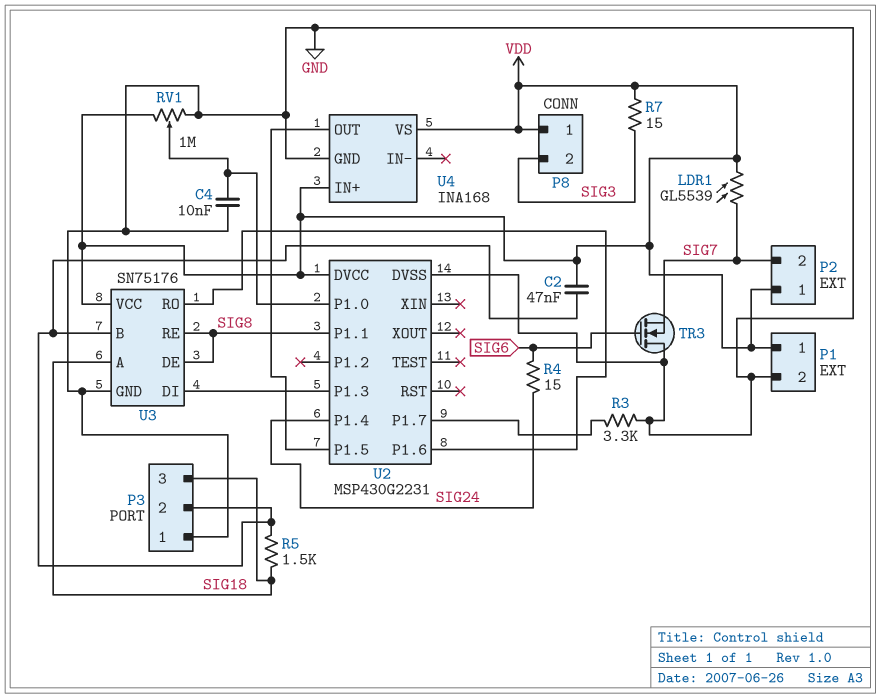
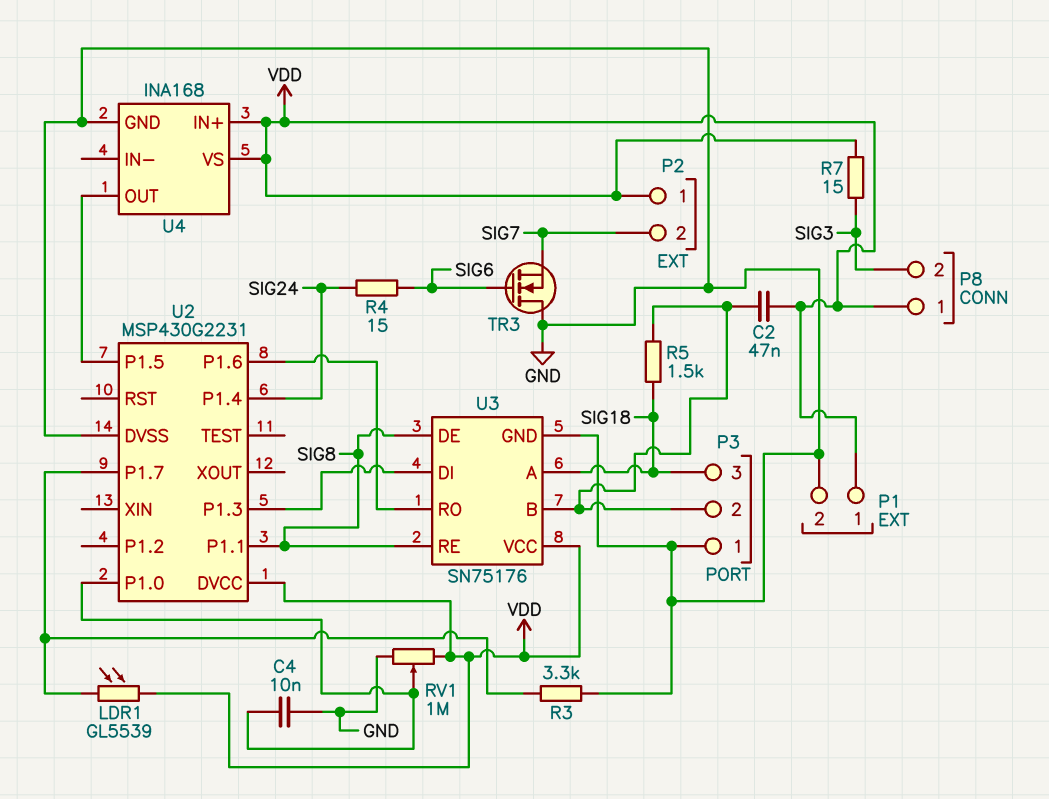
LDR1: GL5539 (SIG7, VDD) -> GL5539 (U2/P1.7, VDD)

